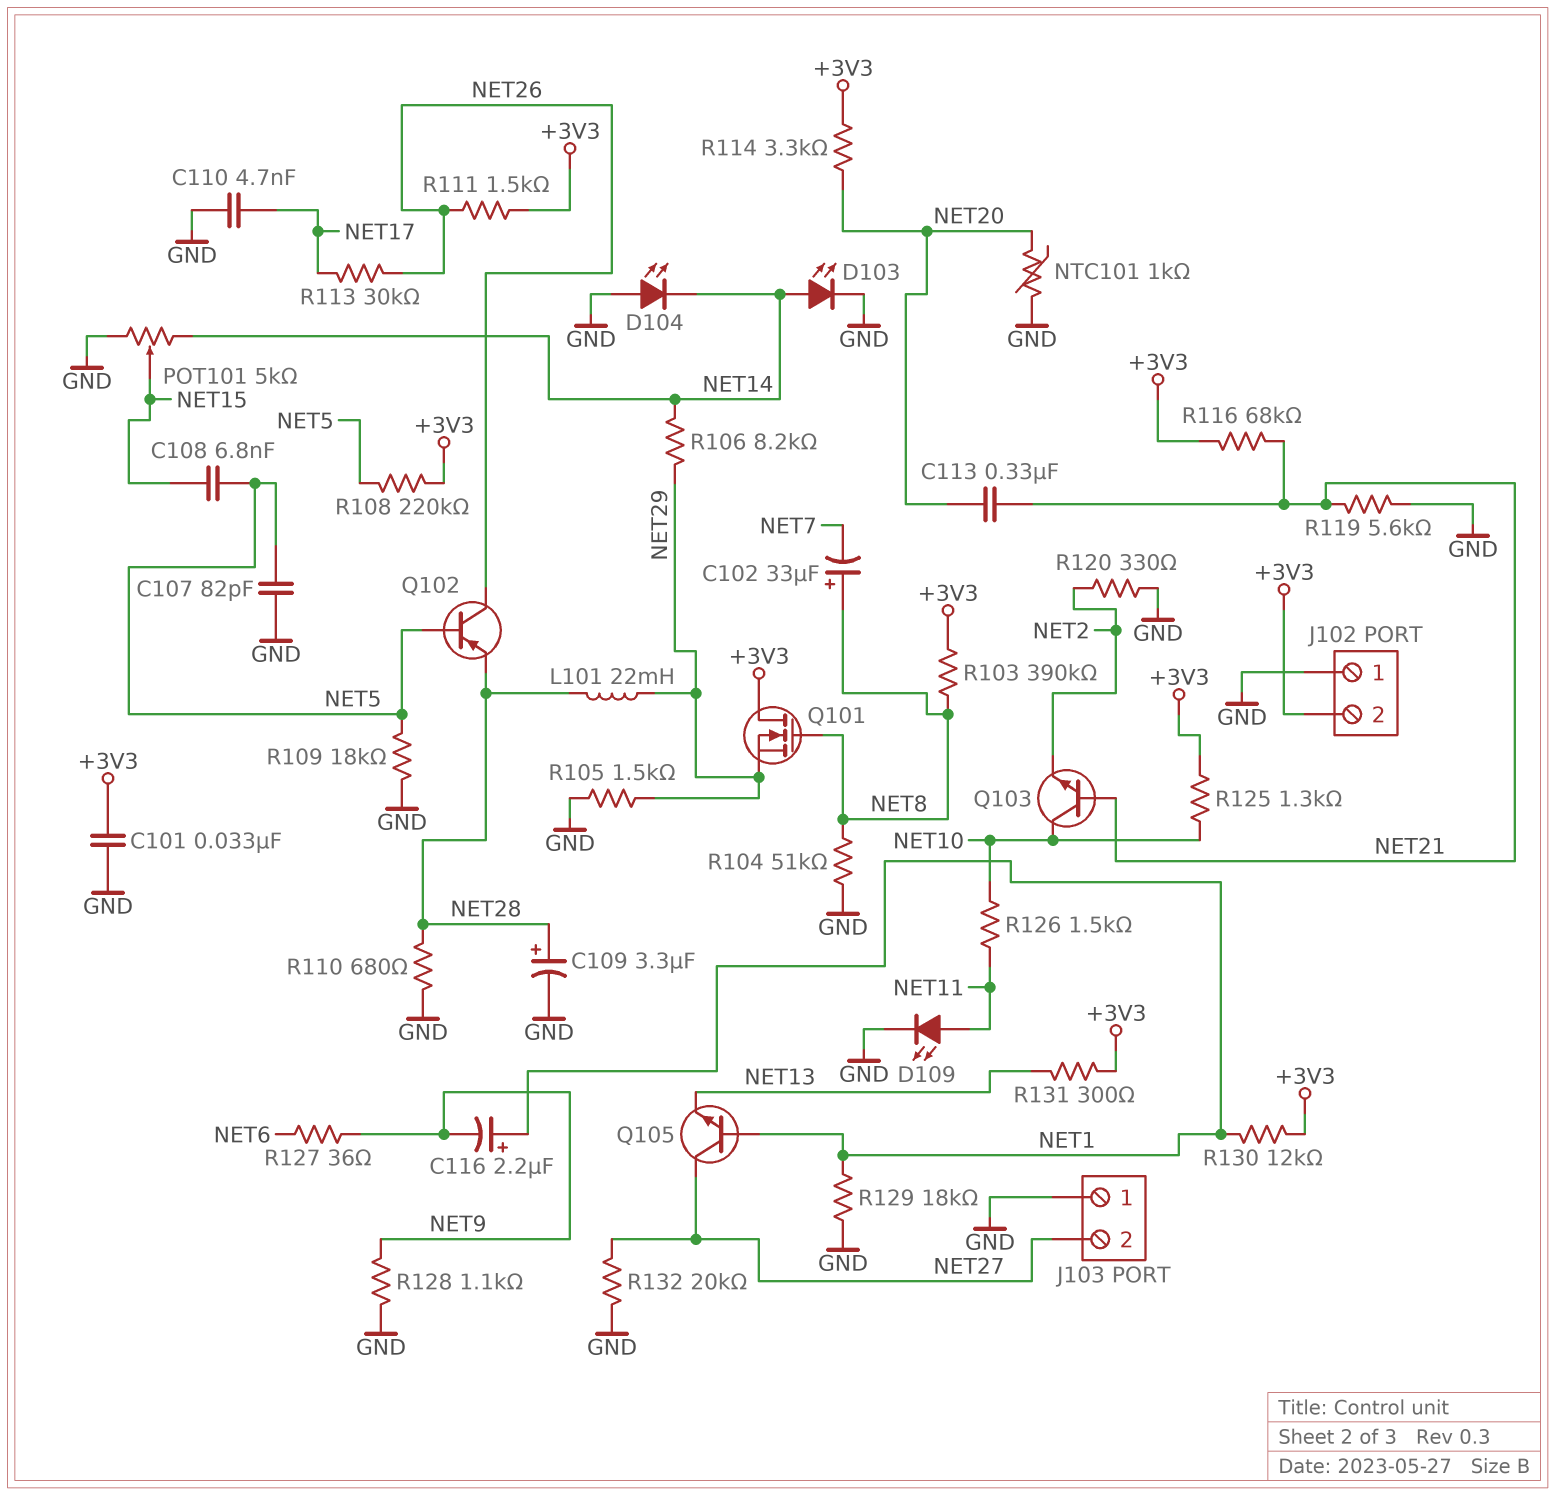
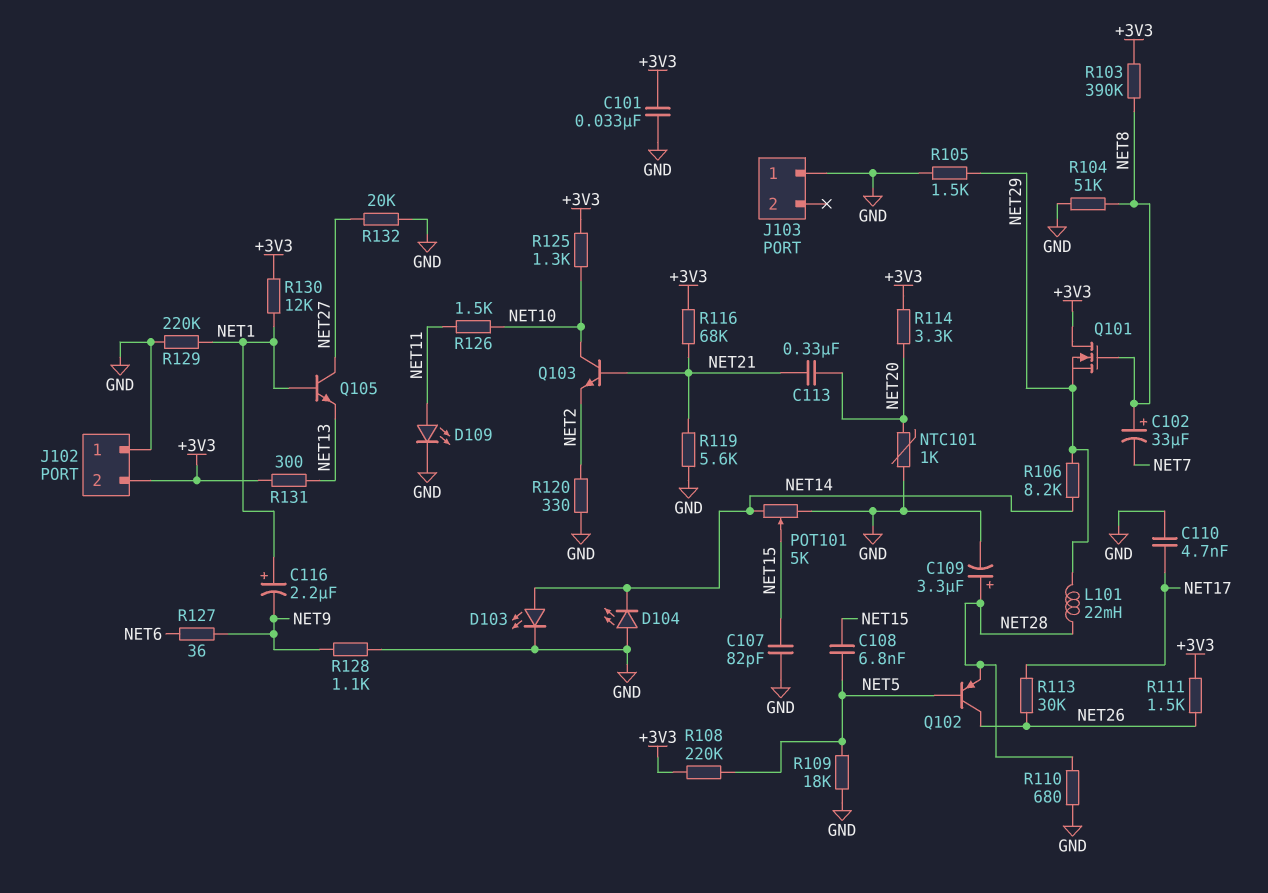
C107: 82pF (GND, NET5) -> 82pF (GND, NET15)
J103 pin 2: NET27 -> none
R129: 18k (GND, NET1) -> 220k (GND, NET1)

